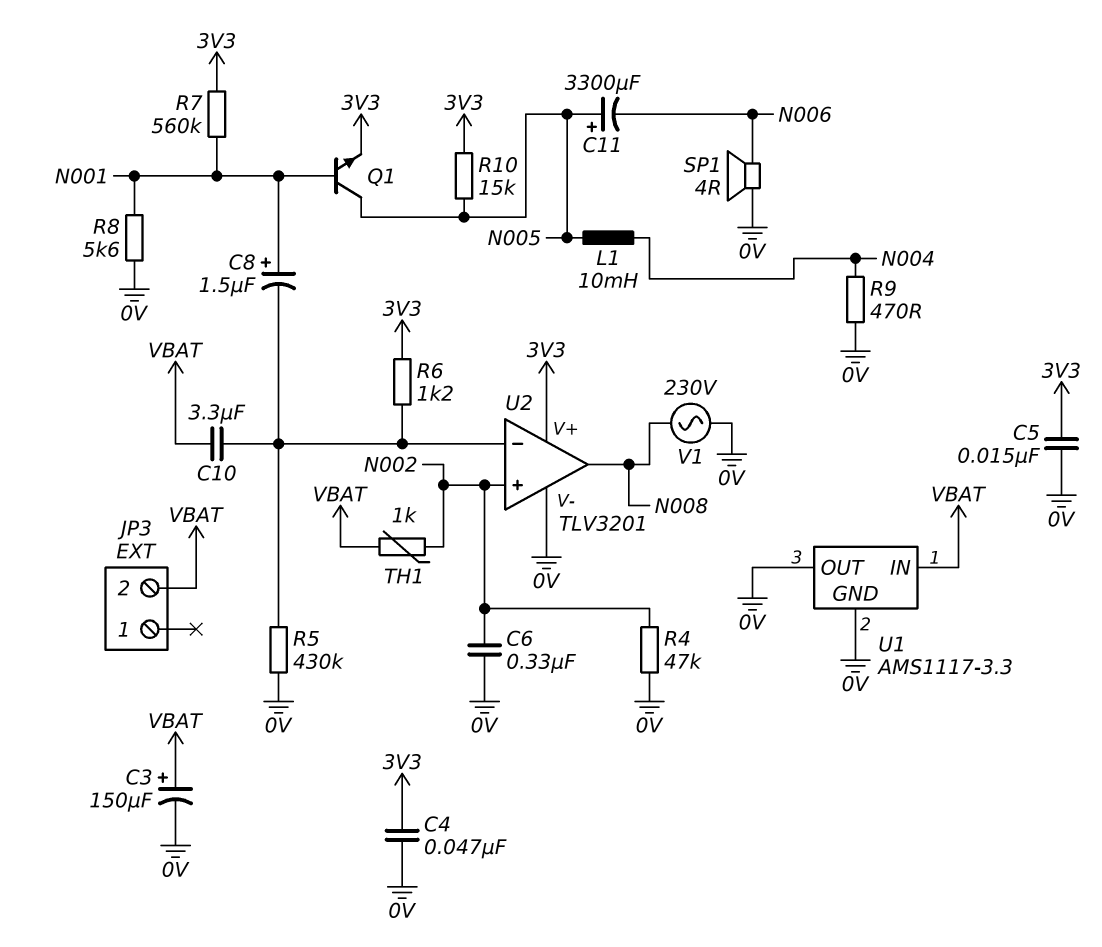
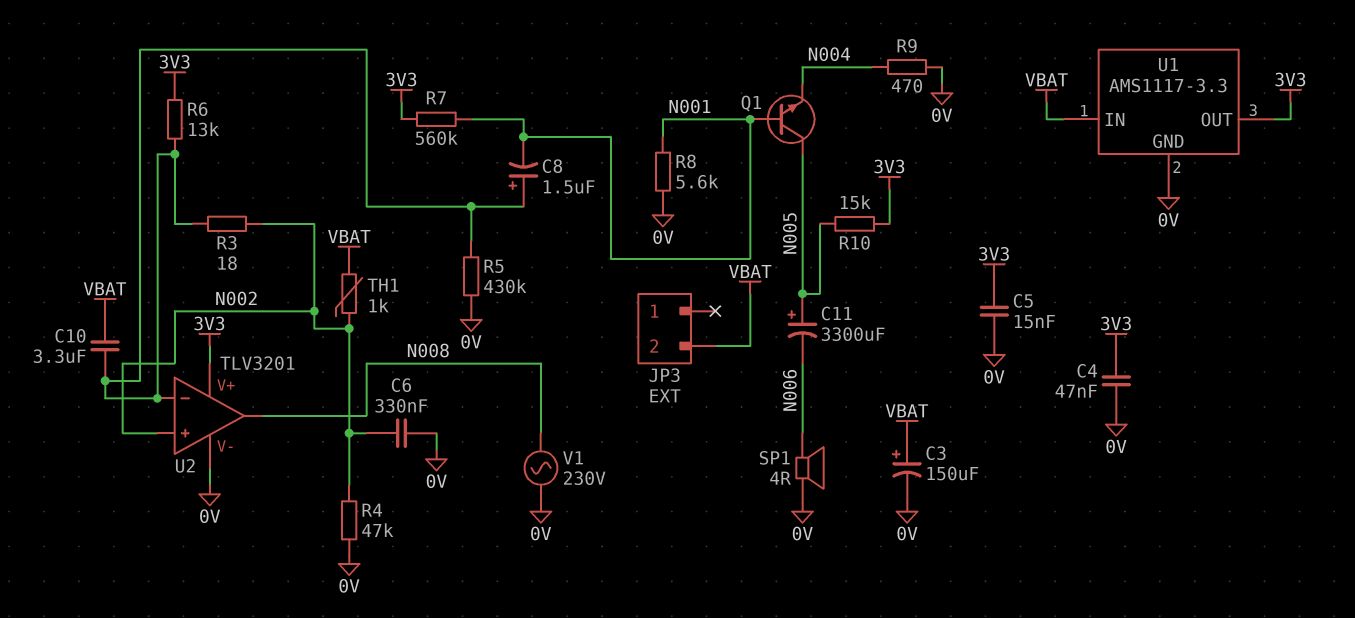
C8: 1.5uF (plus N001, minus U2/in-) -> 1.5uF (plus U2/in-, minus N001)
L1: 10mH (N004, N005) -> none
Q1: NPN (B N001, C N005, E 3V3) -> NPN (B N001, C N005, E N004)
R3: none -> 18 (N002, U2/in-)
R6: 1.2k (3V3, U2/in-) -> 13k (3V3, U2/in-)
U1 pin OUT: 0V -> 3V3

